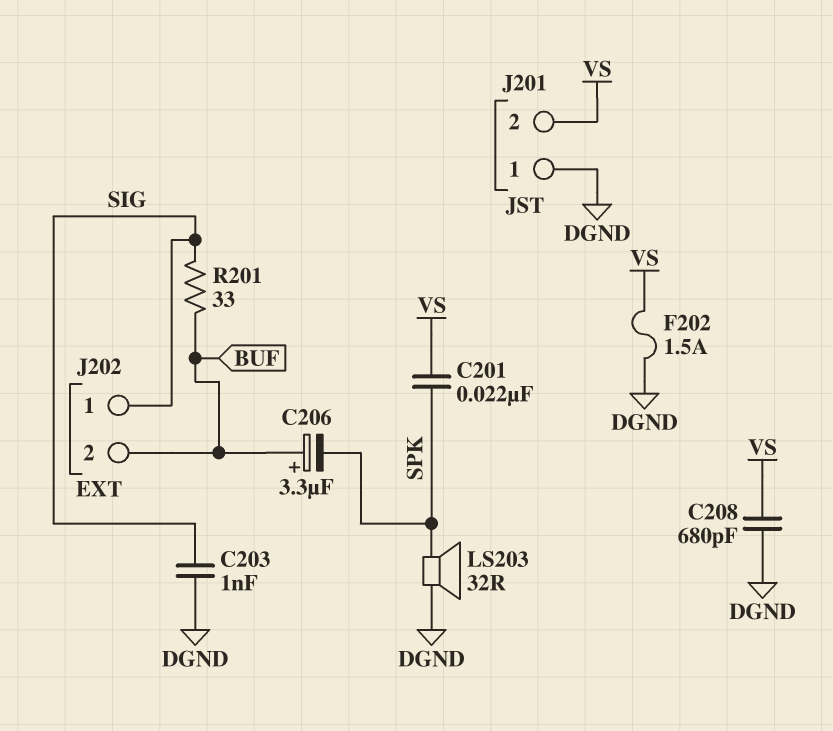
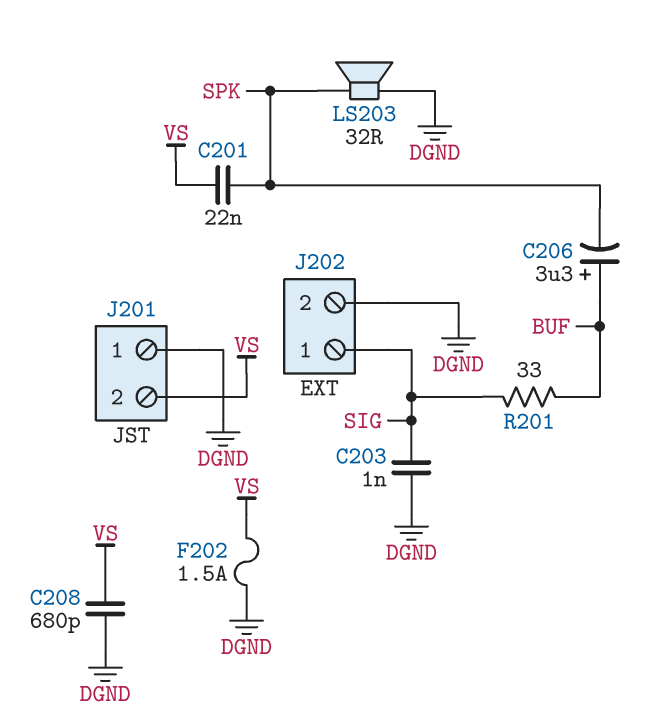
J202 pin 2: BUF -> DGND

